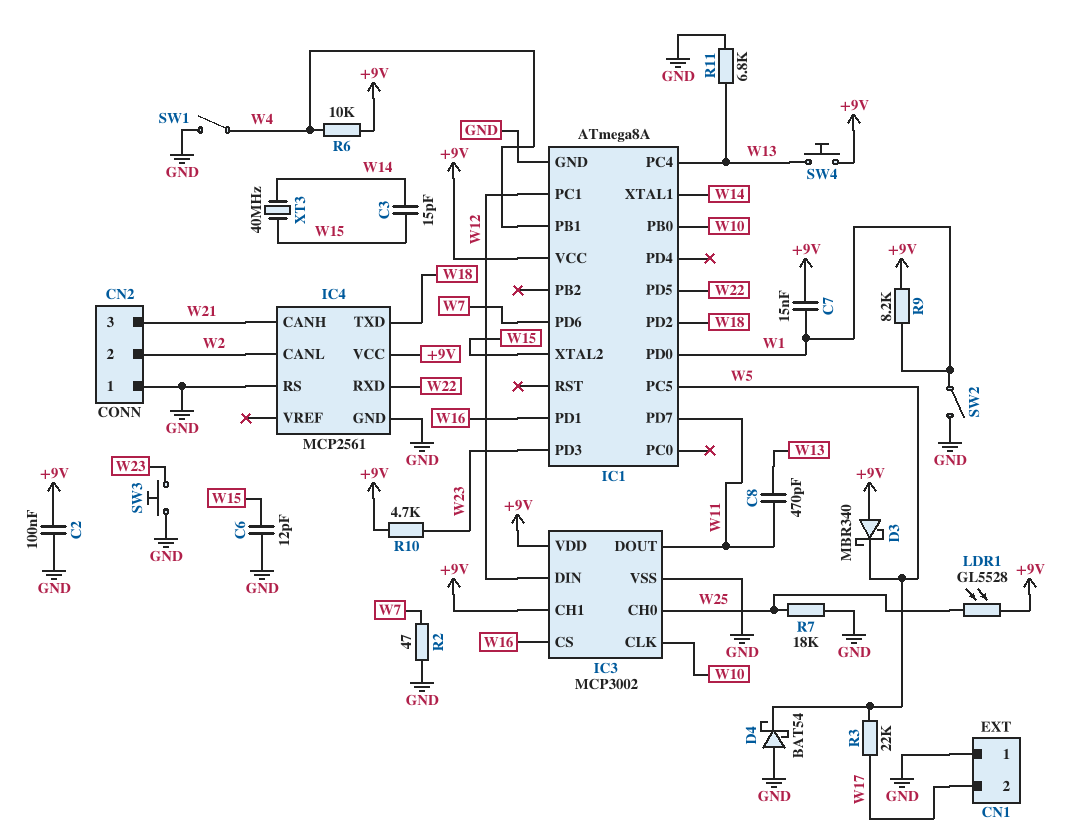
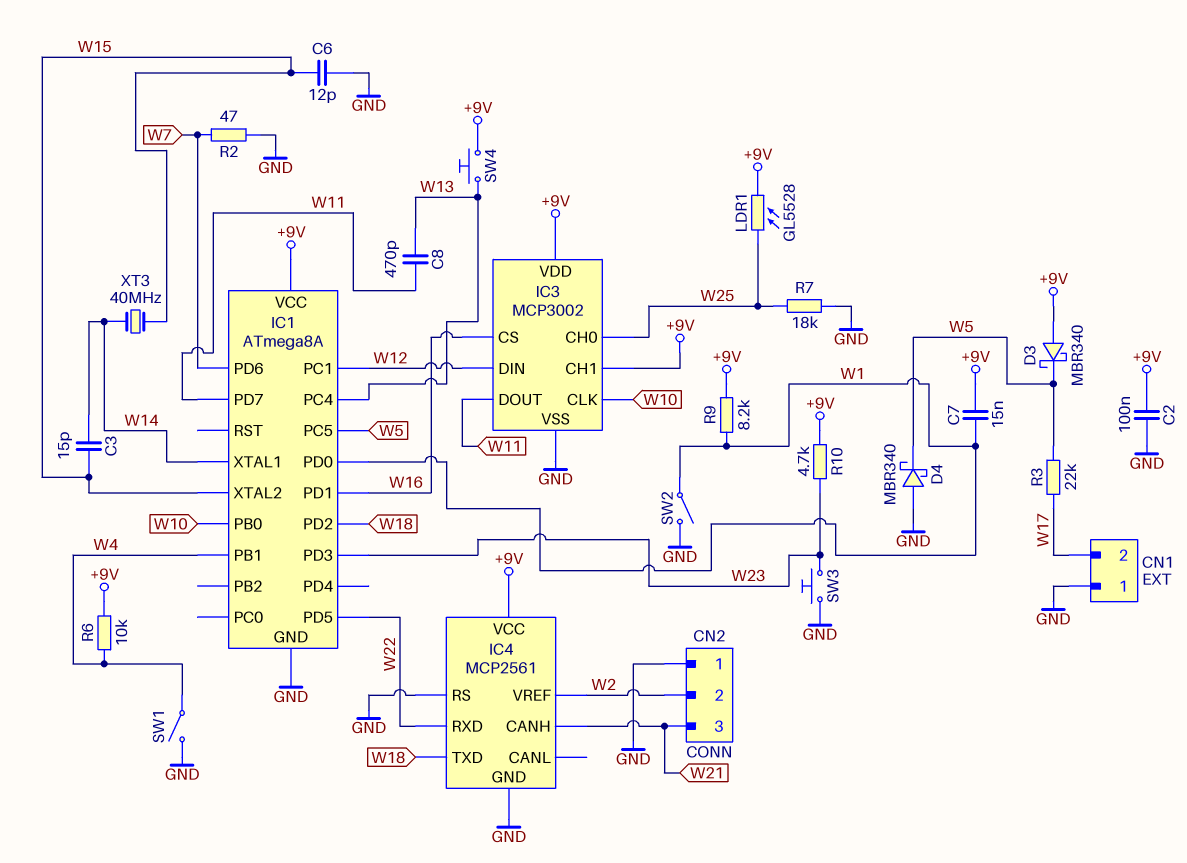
D4: schottky BAT54 (A GND, K W5) -> schottky MBR340 (A GND, K W5)
IC4 pin CANL: W2 -> none
IC4 pin VREF: none -> W2
R11: 6.8k (GND, W13) -> none

